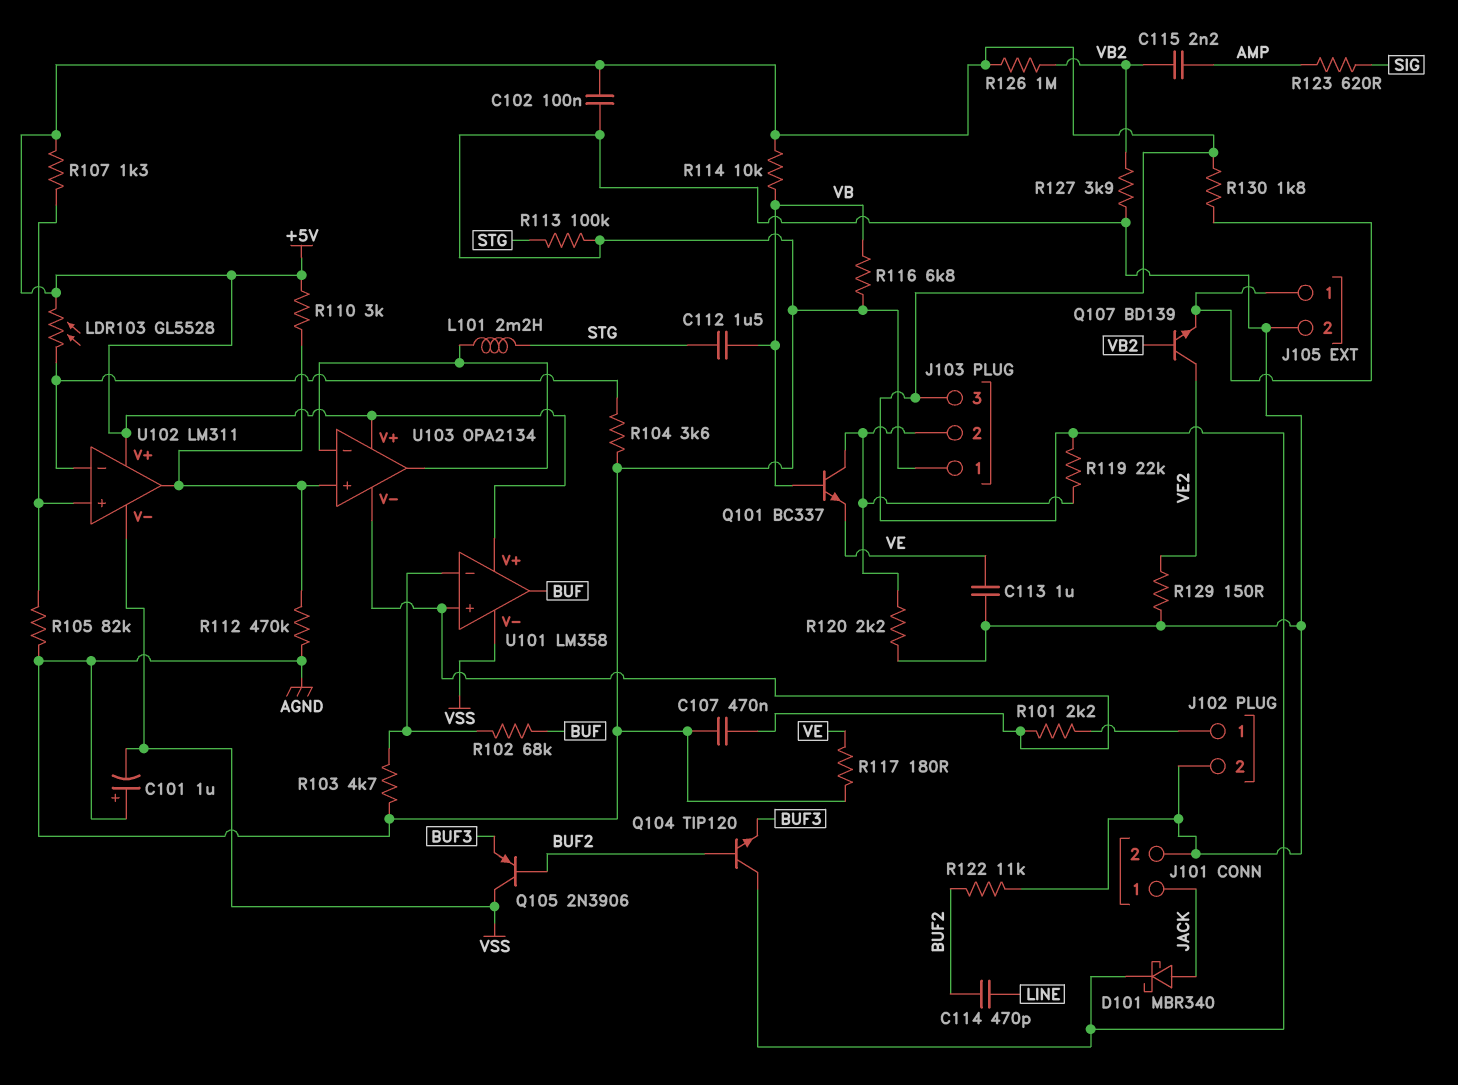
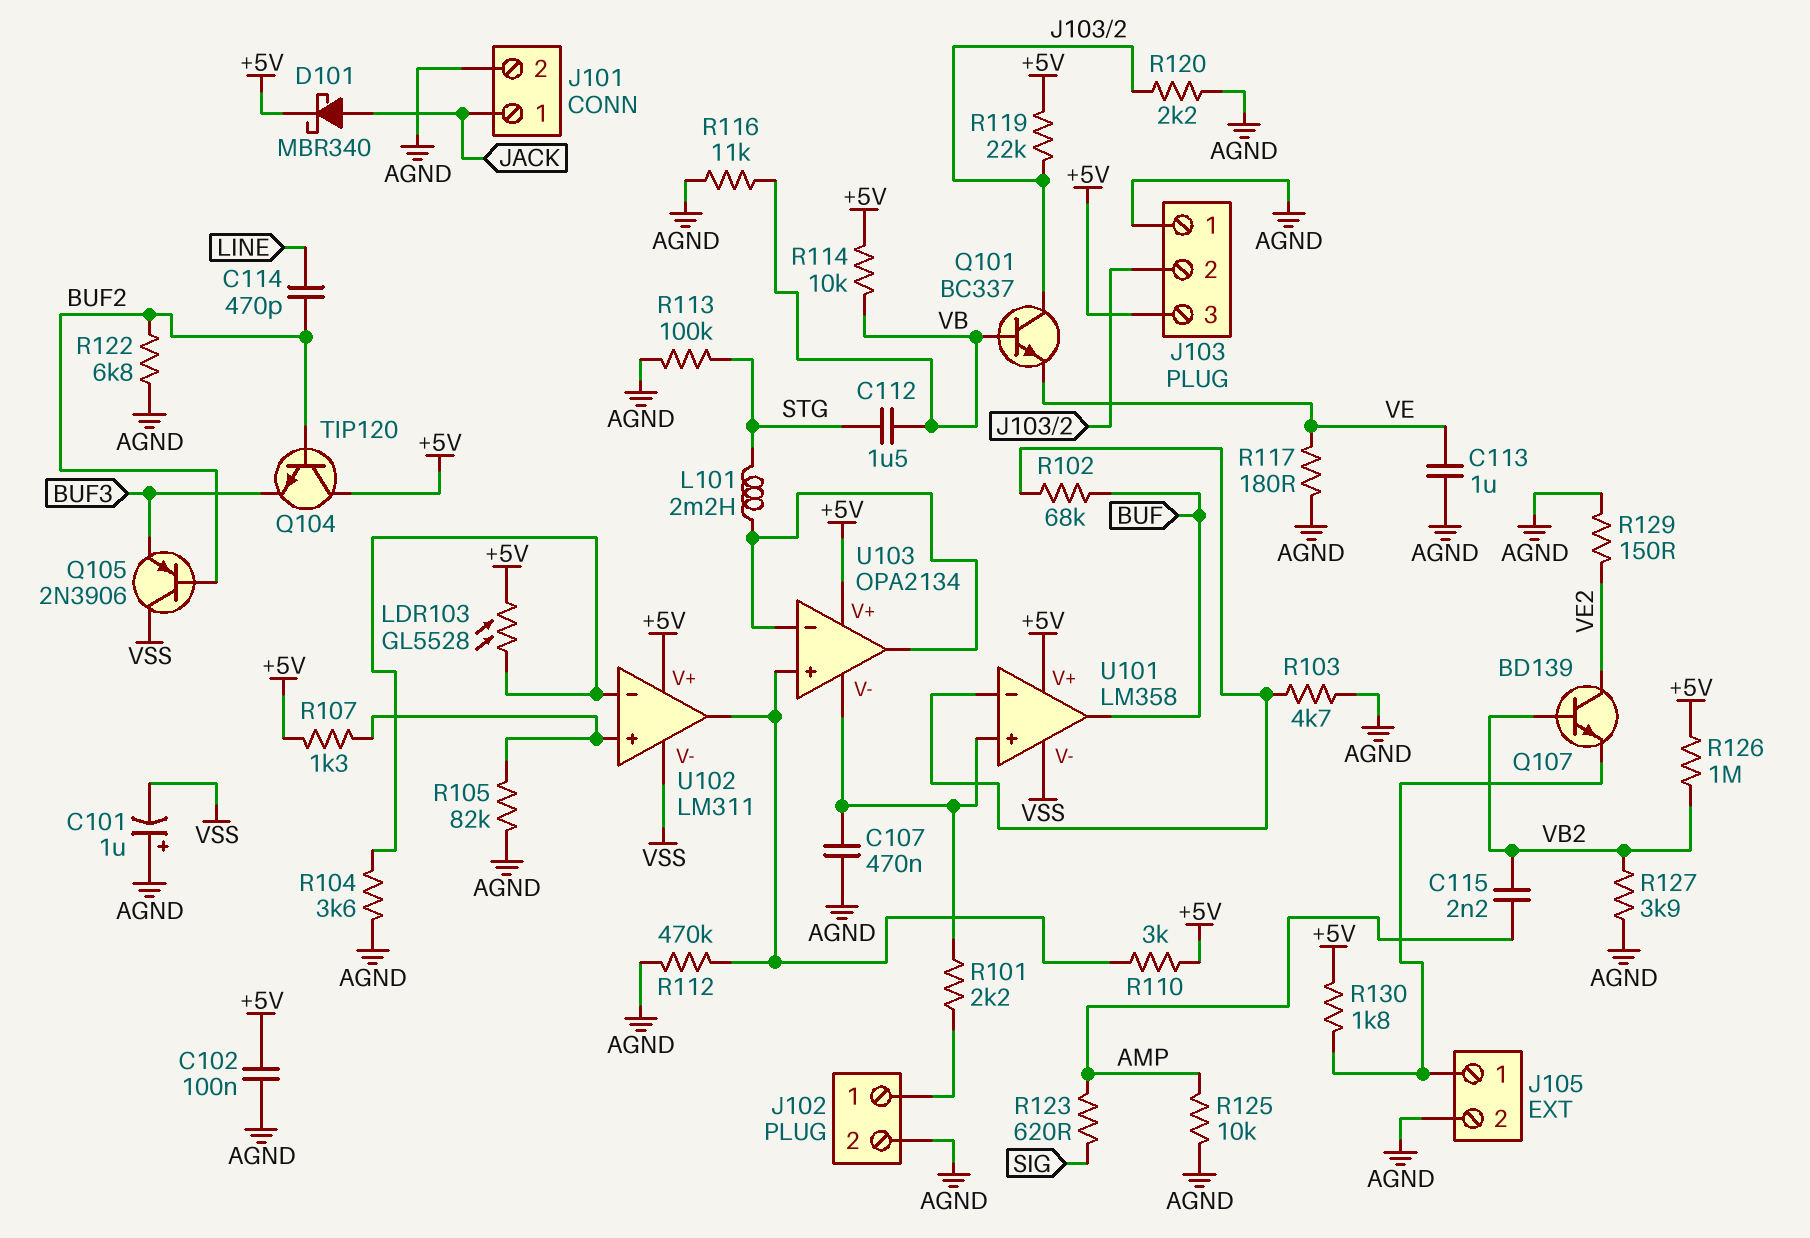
R116: 6.8k (AGND, VB) -> 11k (AGND, VB)
R122: 11k (AGND, BUF2) -> 6.8k (AGND, BUF2)
R125: none -> 10k (AGND, AMP)

